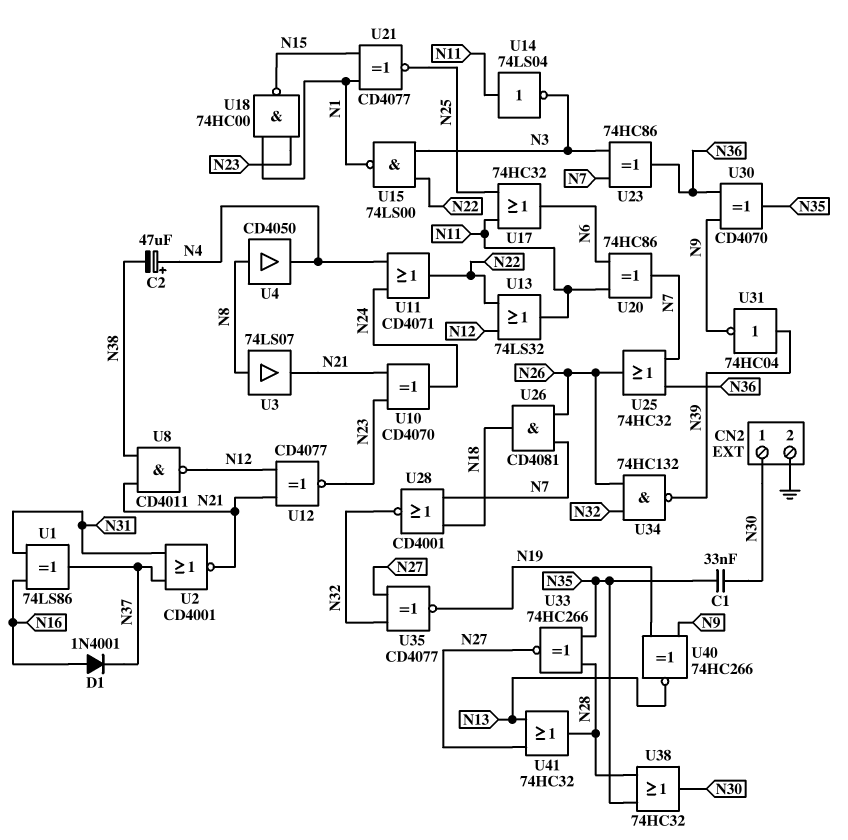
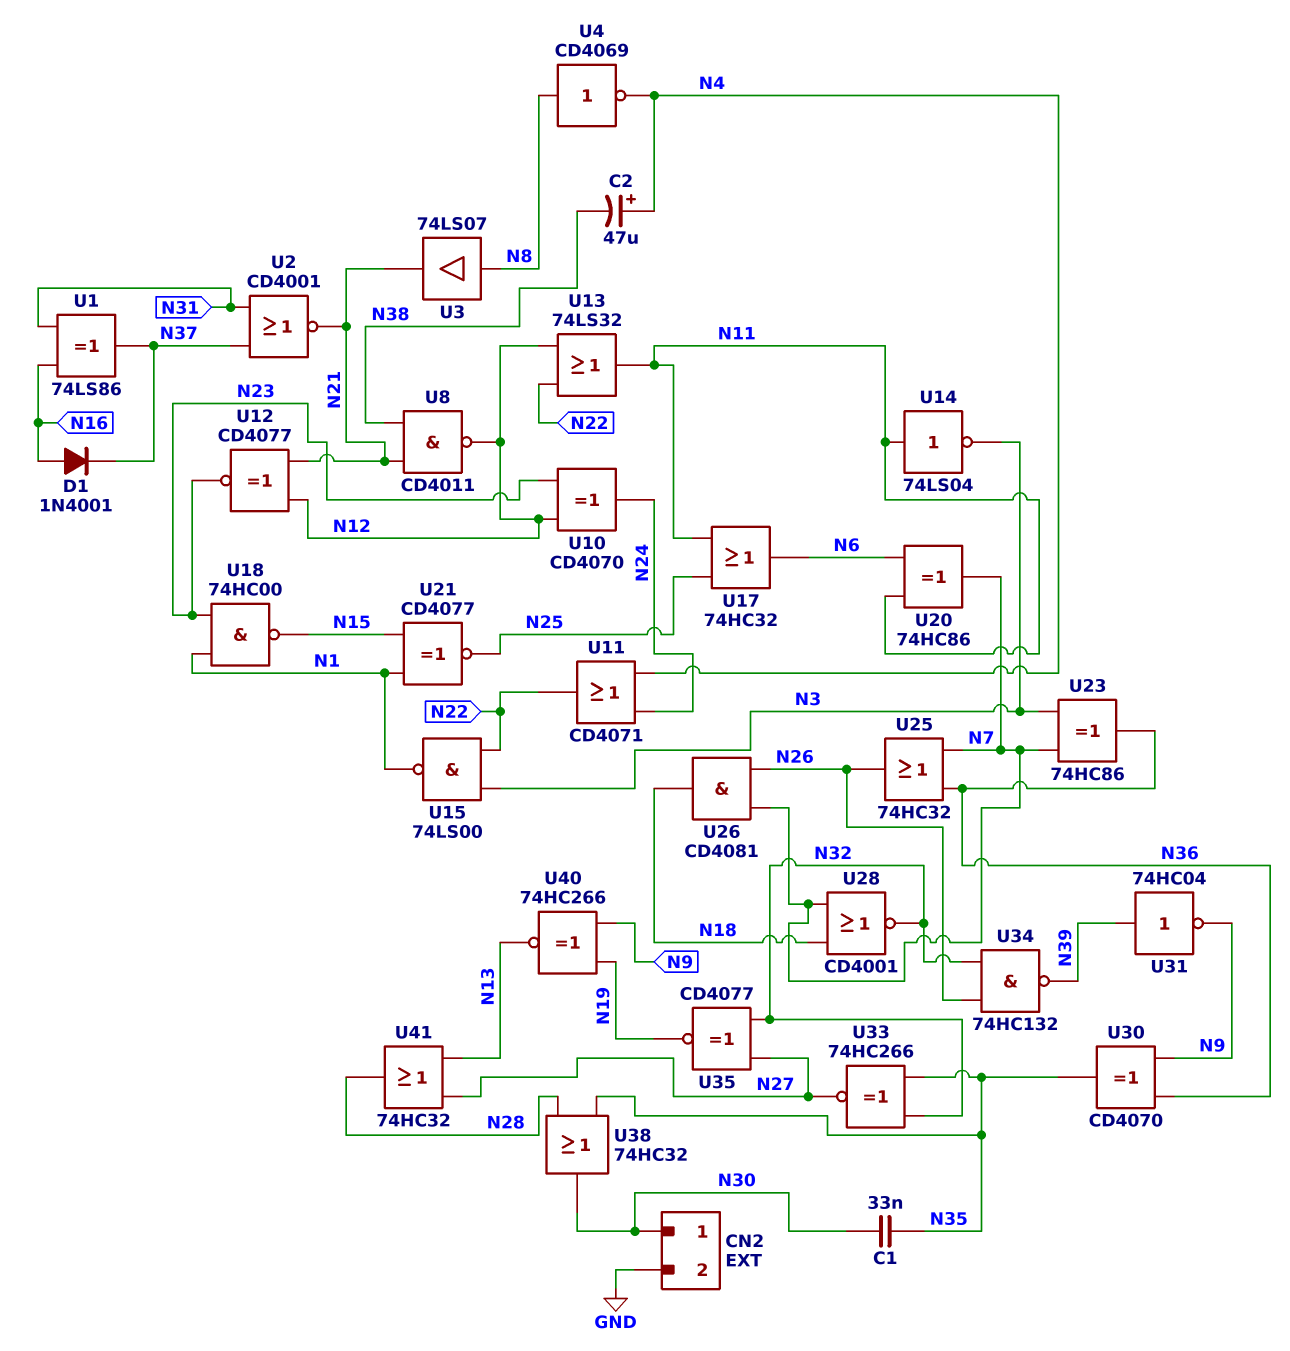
U4: buffer CD4050 (in N8, out N4) -> NOT CD4069 (in N8, out N4)
U10: XOR CD4070 (in N21, in N23, out N24) -> XOR CD4070 (in N12, in N23, out N24)
U33: XNOR 74HC266 (in N28, in N35, out N27) -> XNOR 74HC266 (in N32, in N35, out N27)

